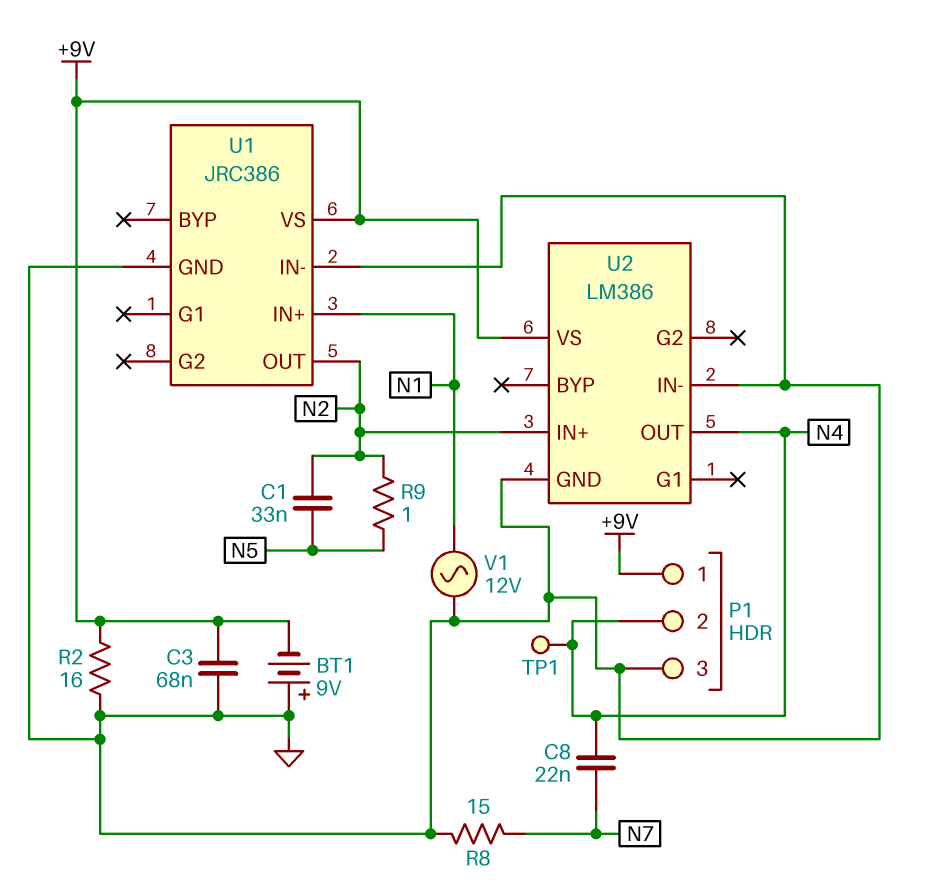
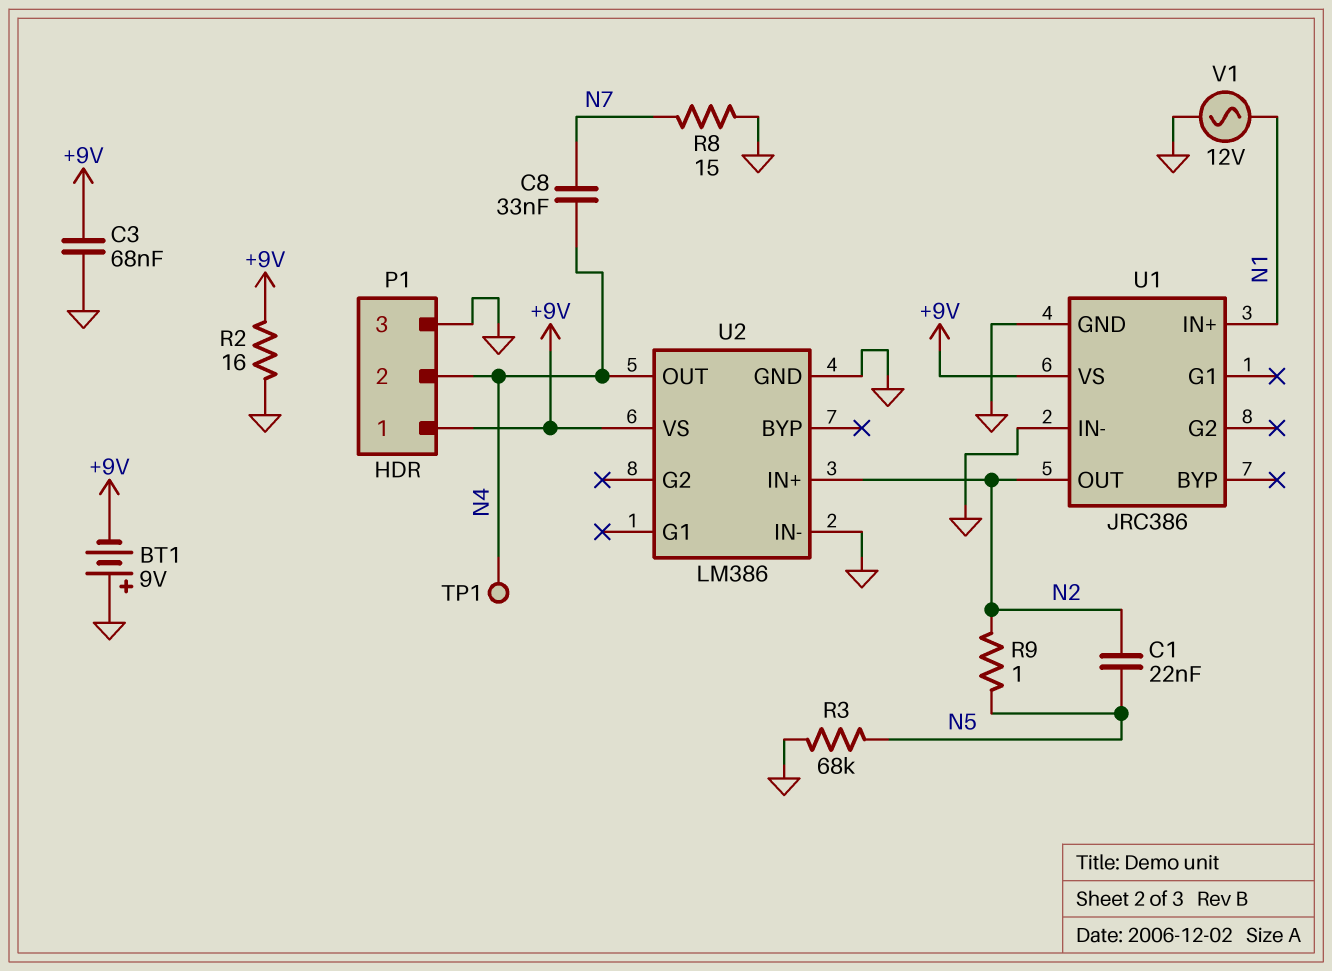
C1: 33nF (N2, N5) -> 22nF (N2, N5)
C8: 22nF (N4, N7) -> 33nF (N4, N7)
R3: none -> 68k (GND, N5)

